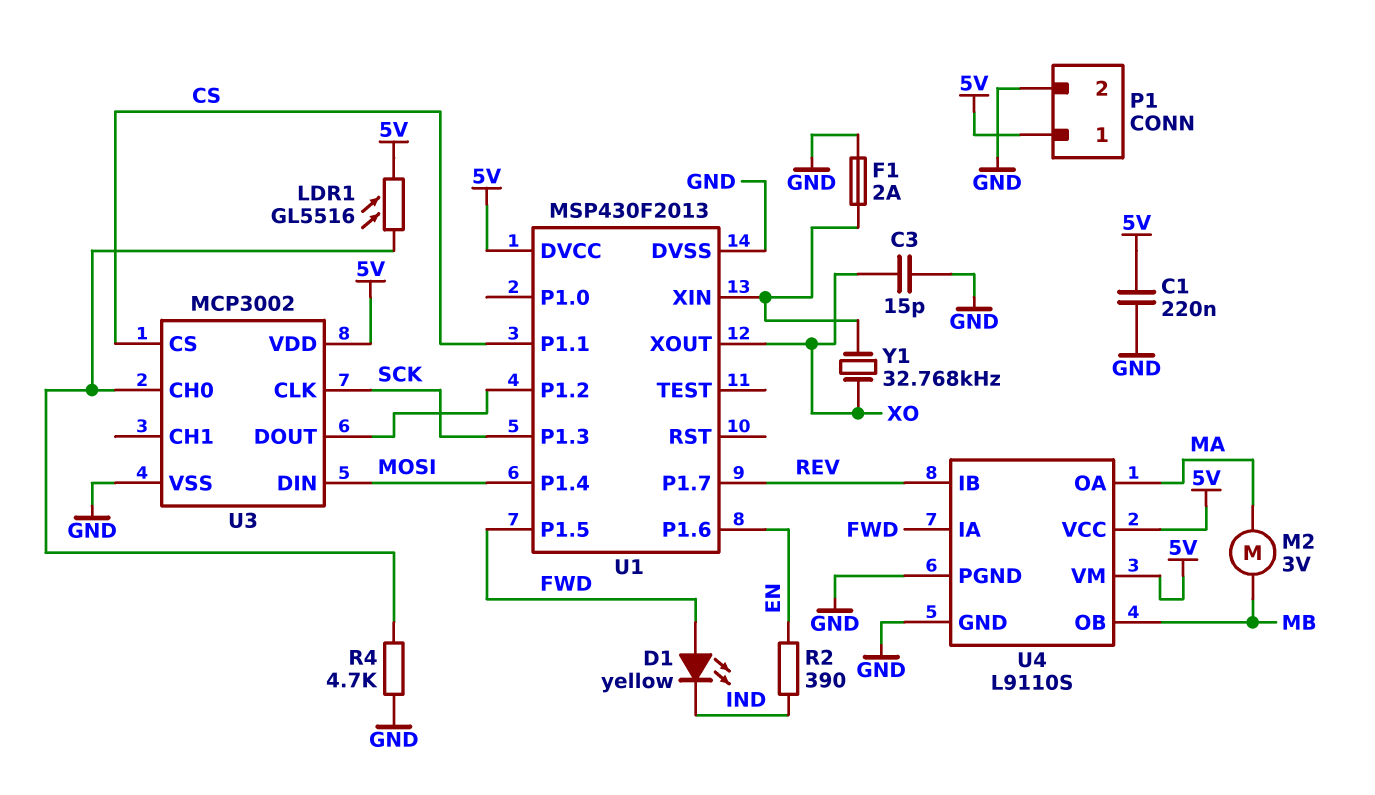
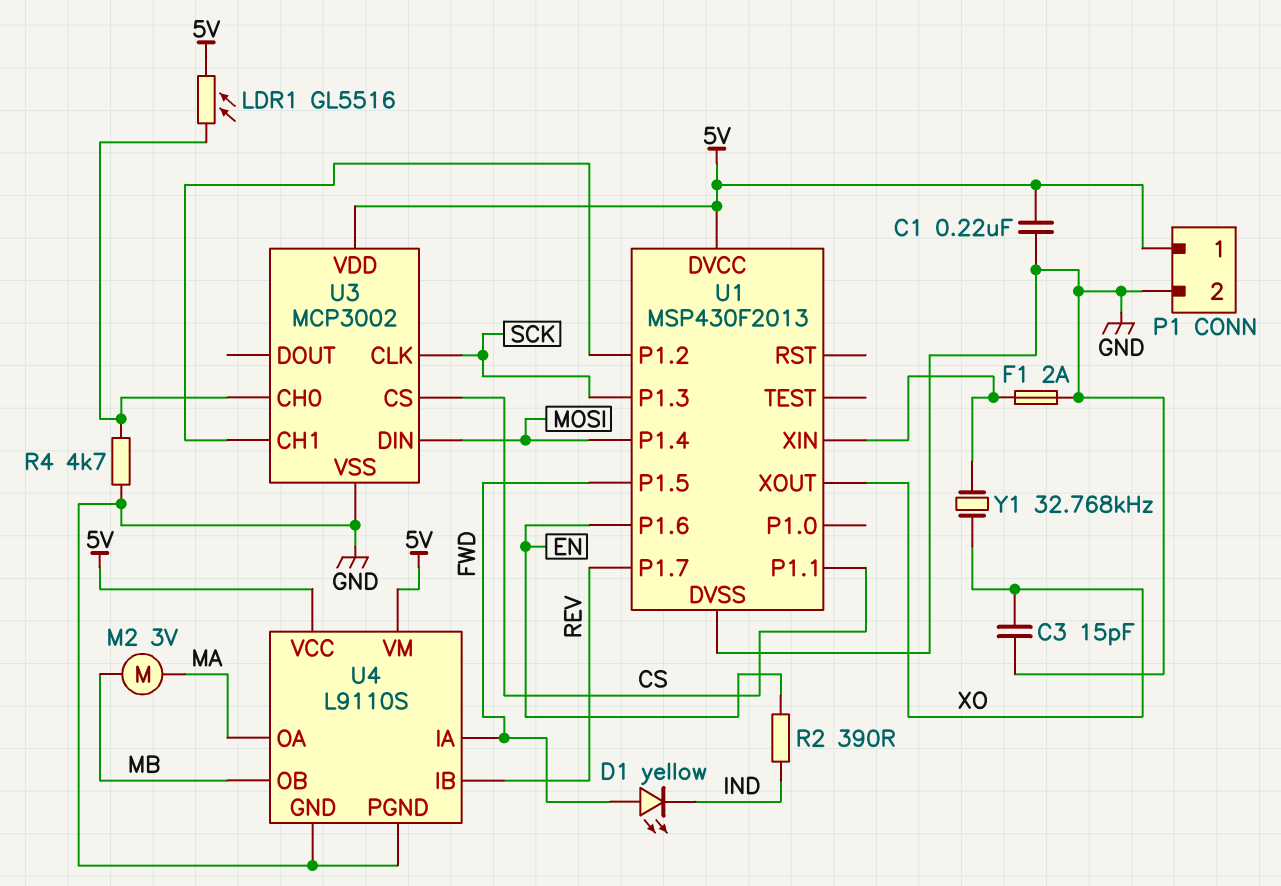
U3 pin CH1: none -> U1/P1.2
U3 pin DOUT: U1/P1.2 -> none

